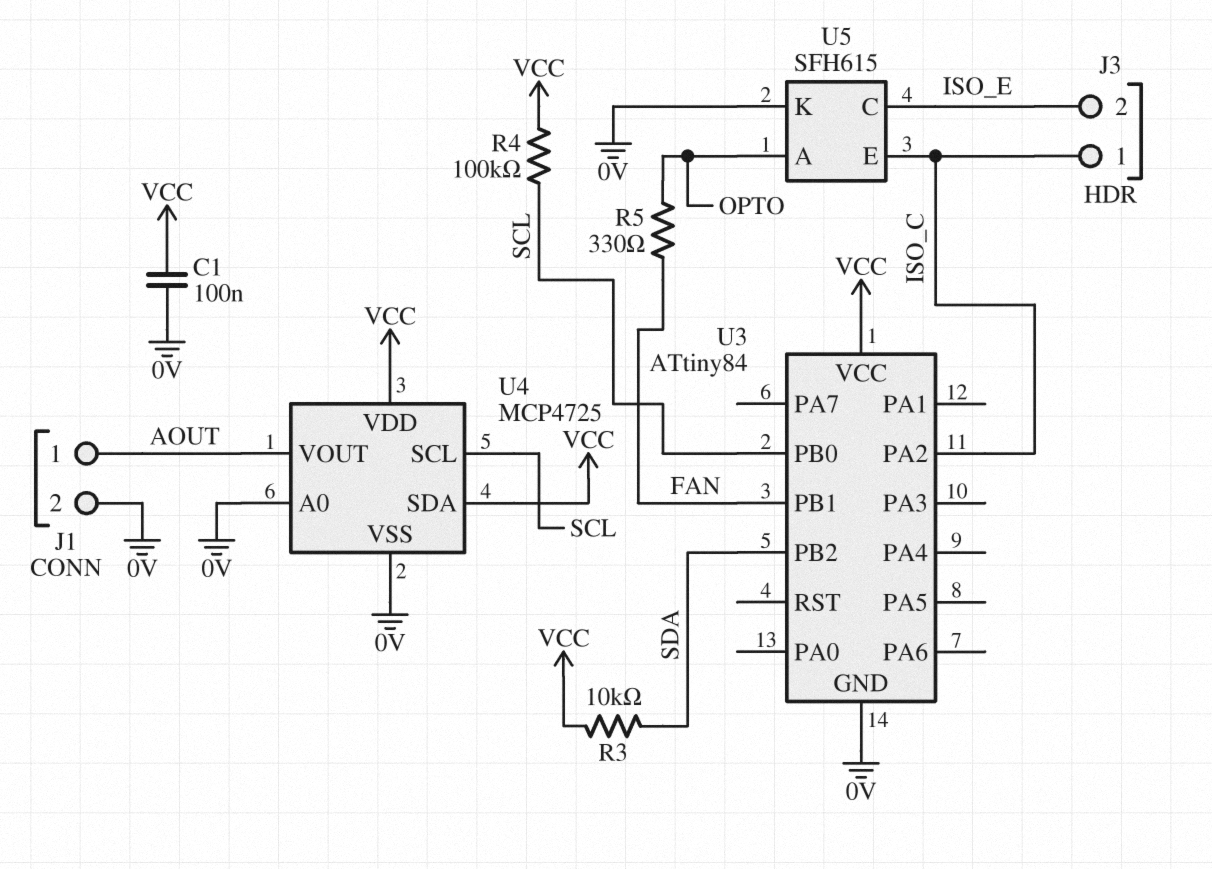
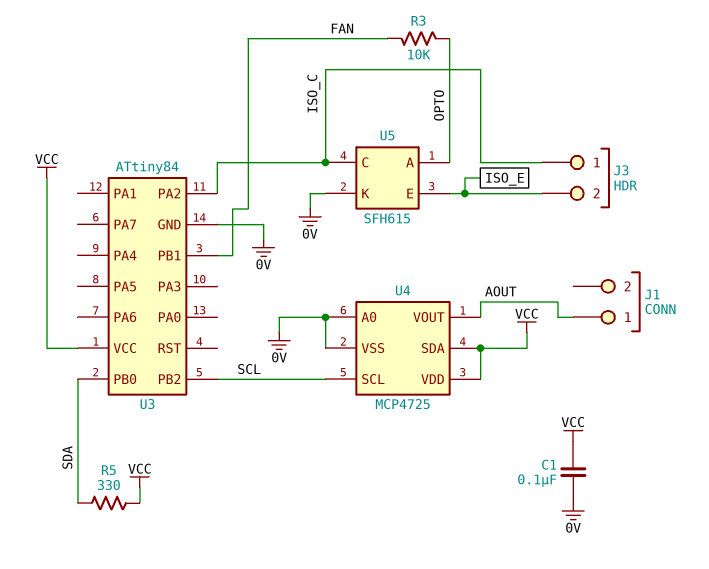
J1 pin 2: 0V -> none
R3: 10k (SDA, VCC) -> 10k (FAN, OPTO)
R4: 100k (SCL, VCC) -> none
R5: 330 (FAN, OPTO) -> 330 (SDA, VCC)
U3 pin PB0: SCL -> SDA
U3 pin PB2: SDA -> SCL
U5 pin C: ISO_E -> ISO_C
U5 pin E: ISO_C -> ISO_E

